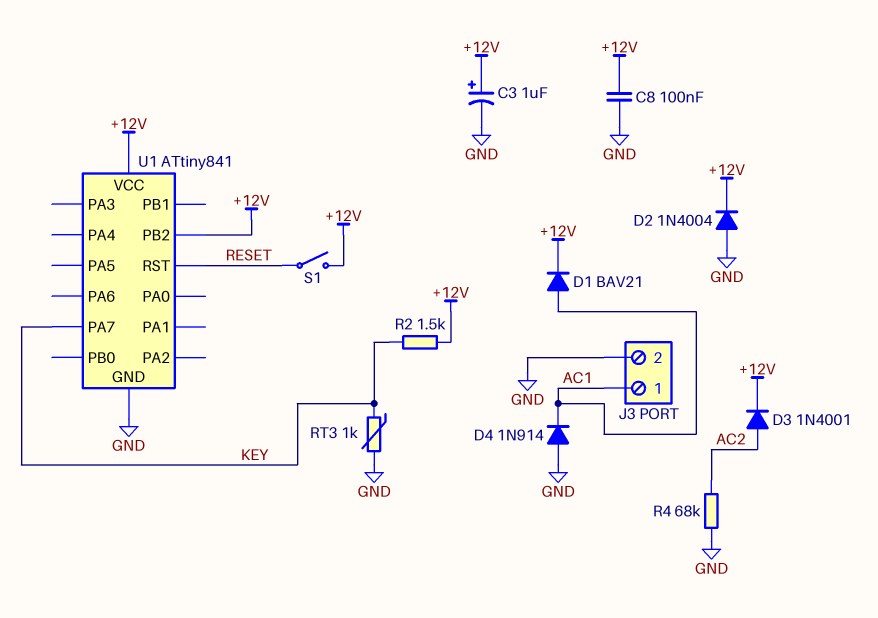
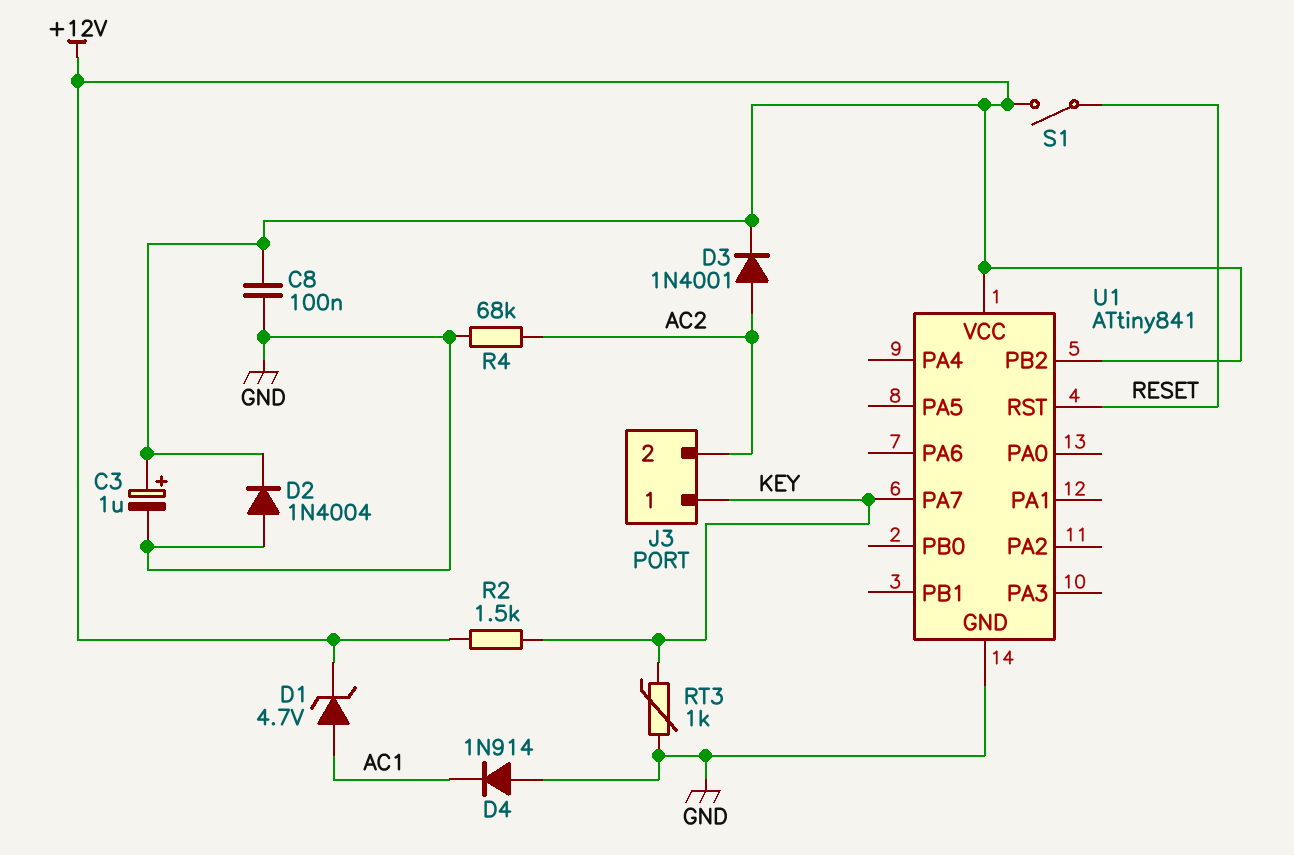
D1: diode BAV21 (A AC1, K +12V) -> zener 4.7V (A AC1, K +12V)
J3 pin 1: AC1 -> KEY
J3 pin 2: GND -> AC2

